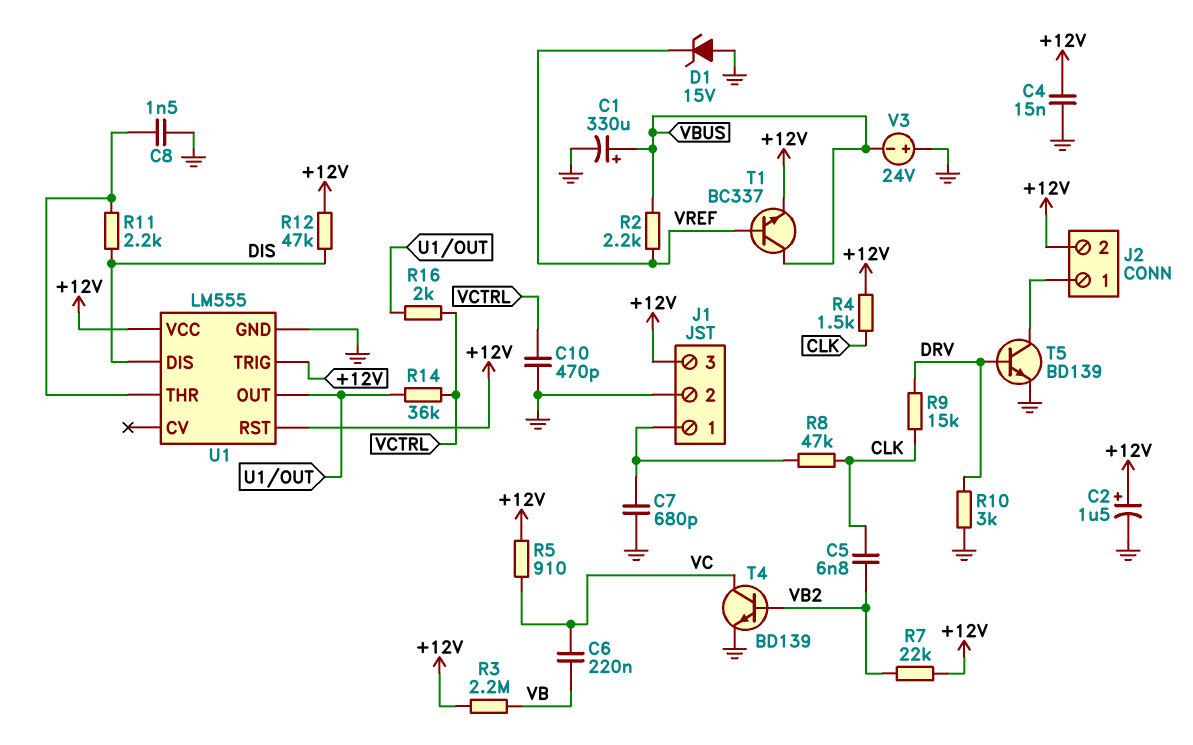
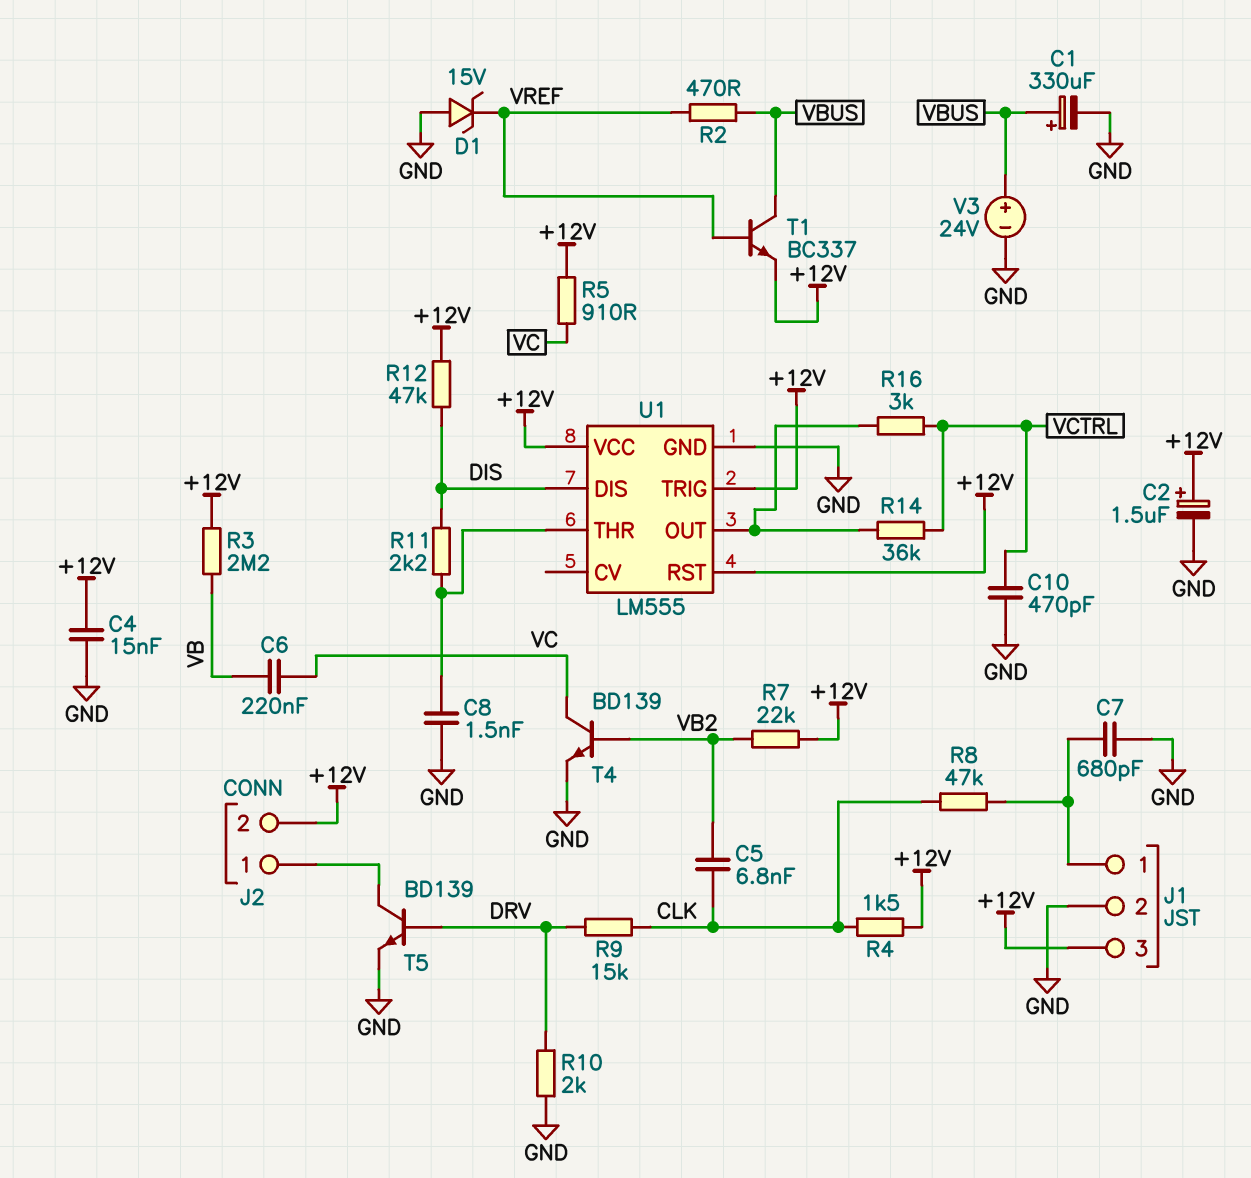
R2: 2.2k (VBUS, VREF) -> 470 (VBUS, VREF)
R10: 3k (DRV, GND) -> 2k (DRV, GND)
R16: 2k (U1/OUT, VCTRL) -> 3k (U1/OUT, VCTRL)
V3: 24V (plus GND, minus VBUS) -> 24V (plus VBUS, minus GND)

